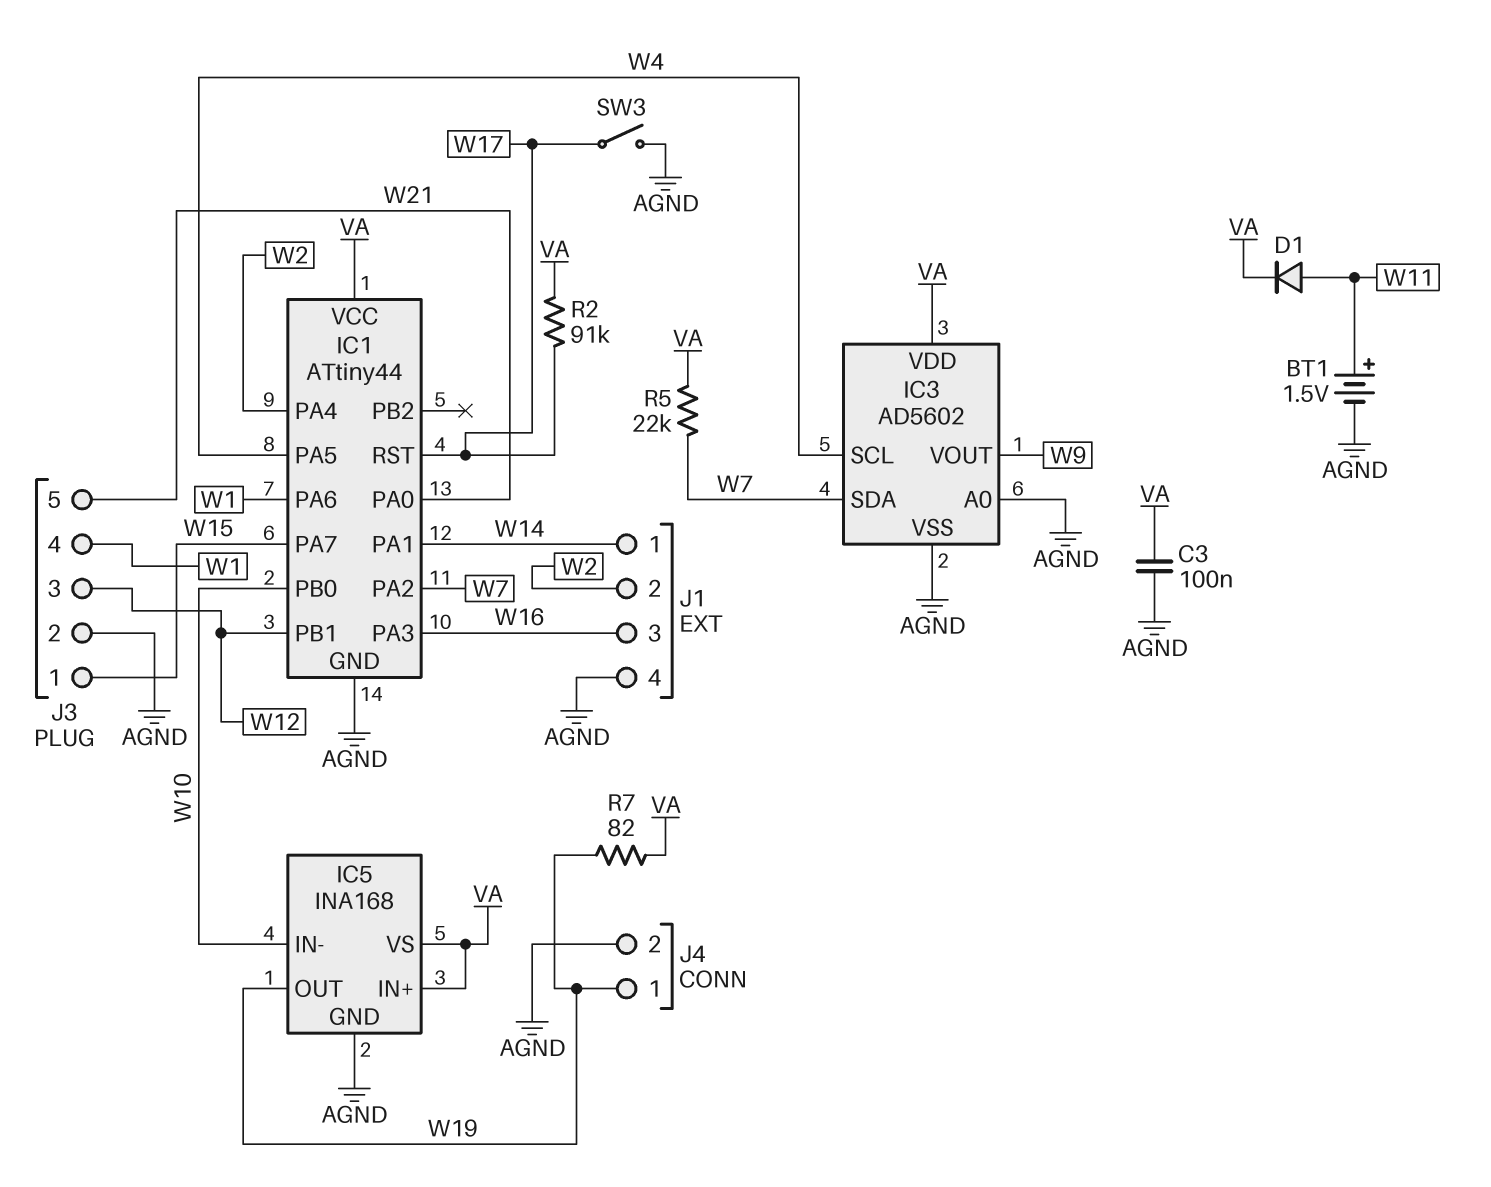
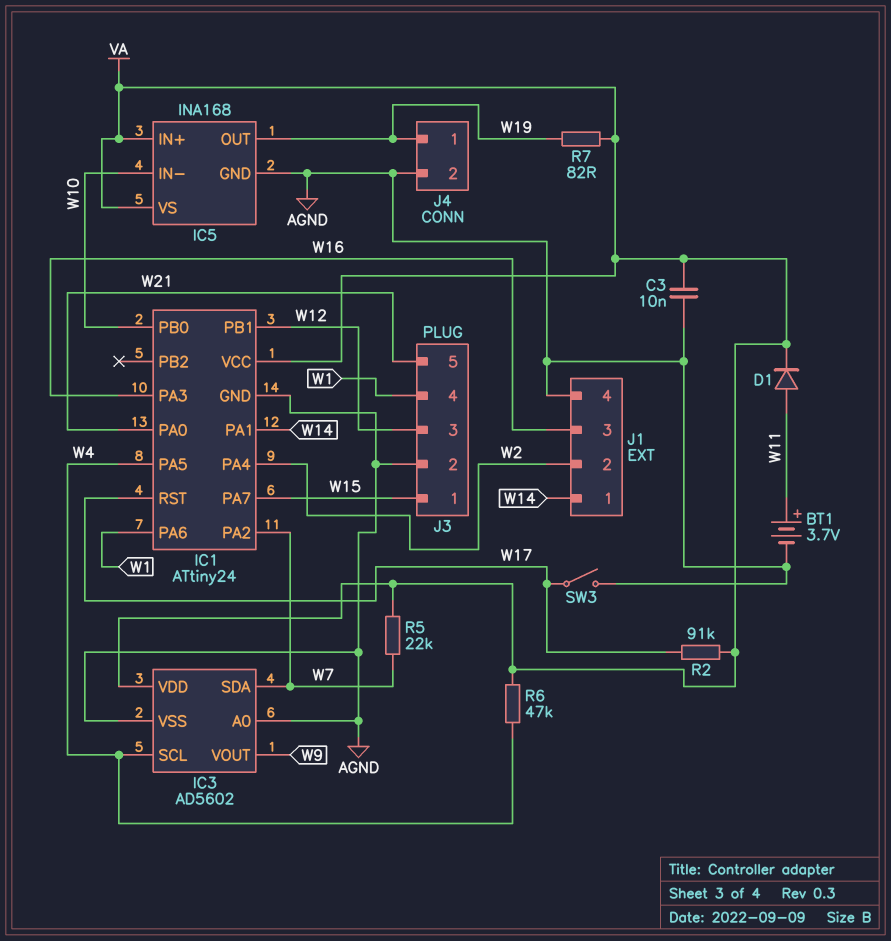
BT1: 1.5V (plus W11, minus AGND) -> 3.7V (plus W11, minus AGND)
C3: 100nF (AGND, VA) -> 10nF (AGND, VA)
IC1: ATtiny44 -> ATtiny24
R6: none -> 47k (VA, W4)

